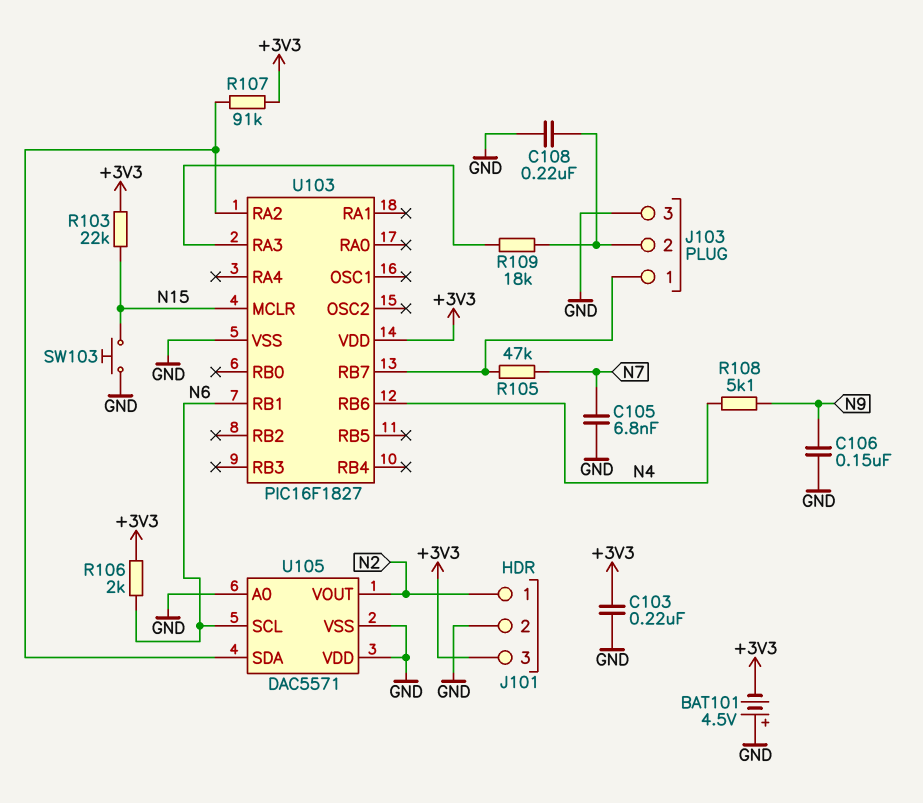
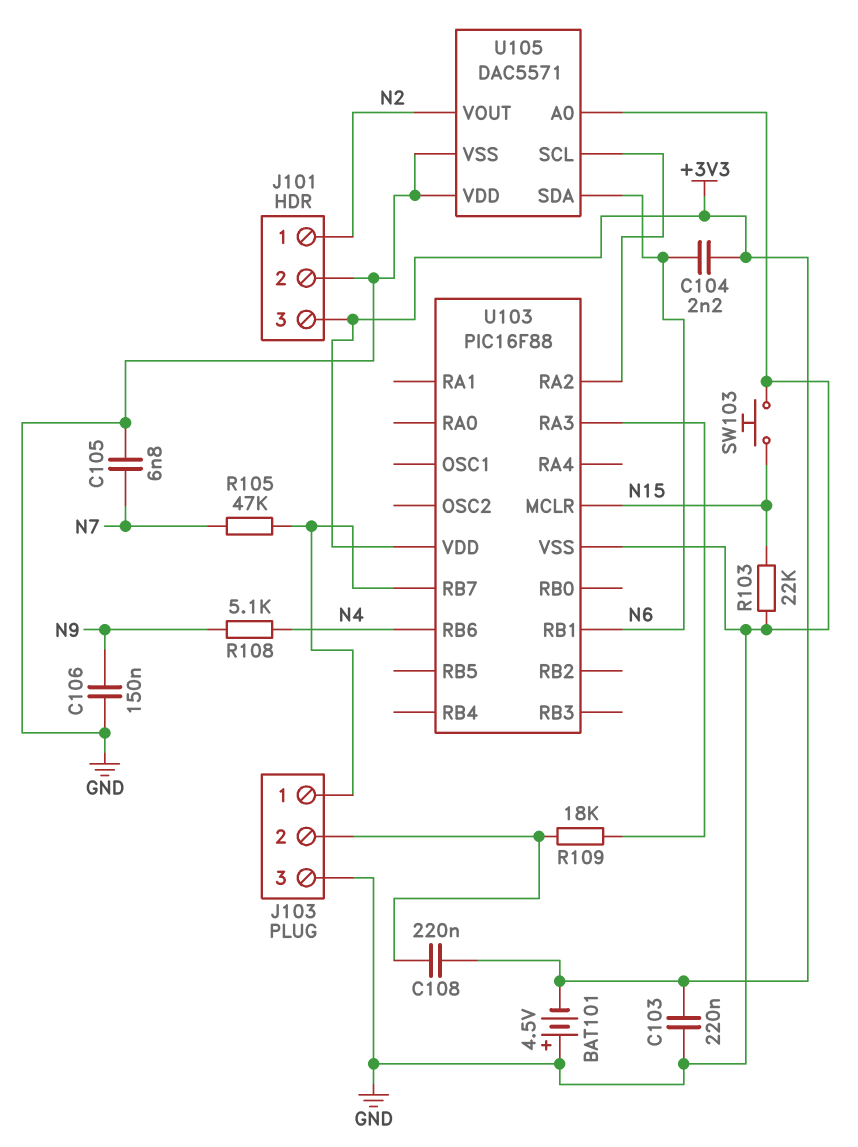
C104: none -> 2.2nF (+3V3, N6)
C108: 220nF (GND, J103/2) -> 220nF (+3V3, J103/2)
R103: 22k (+3V3, N15) -> 22k (GND, N15)
R106: 2k (+3V3, N6) -> none
R107: 91k (+3V3, U103/RA2) -> none
U103: PIC16F1827 -> PIC16F88
U105 pin SCL: N6 -> U103/RA2
U105 pin SDA: U103/RA2 -> N6

